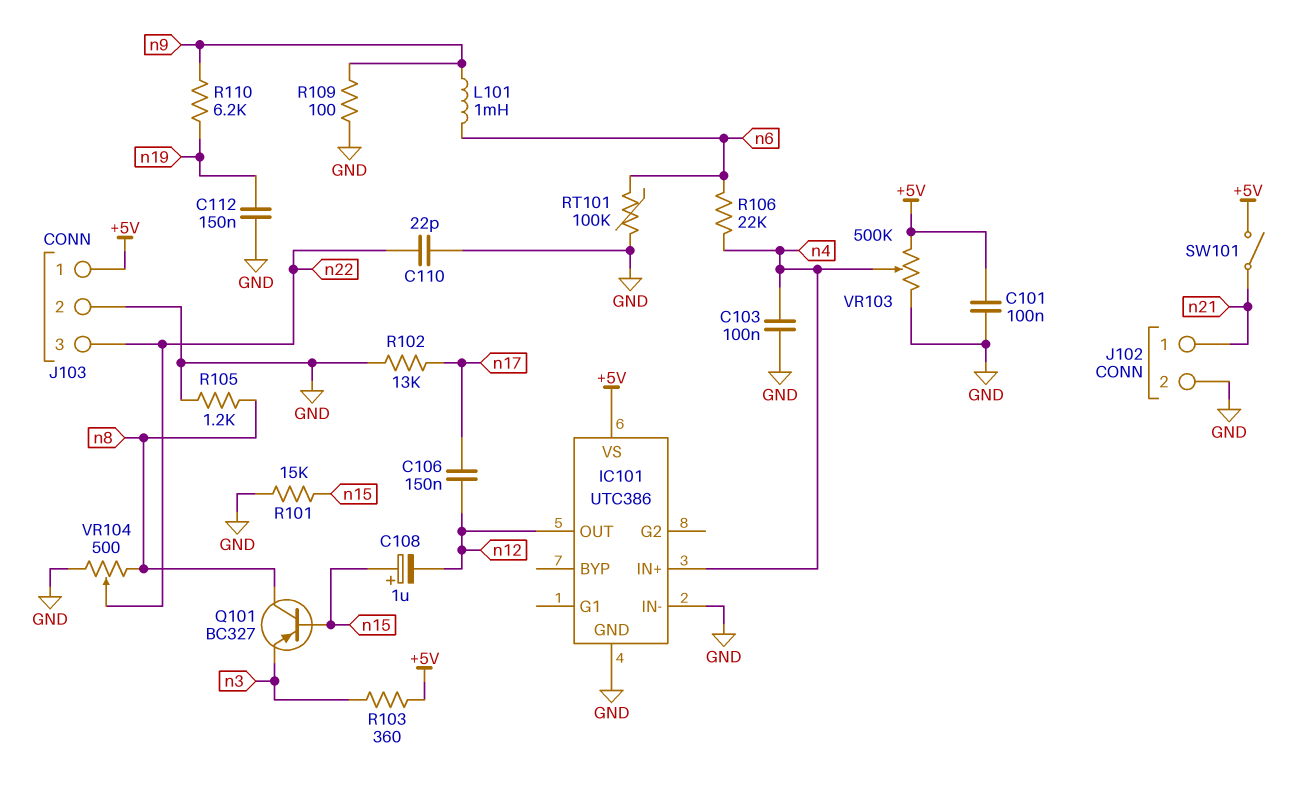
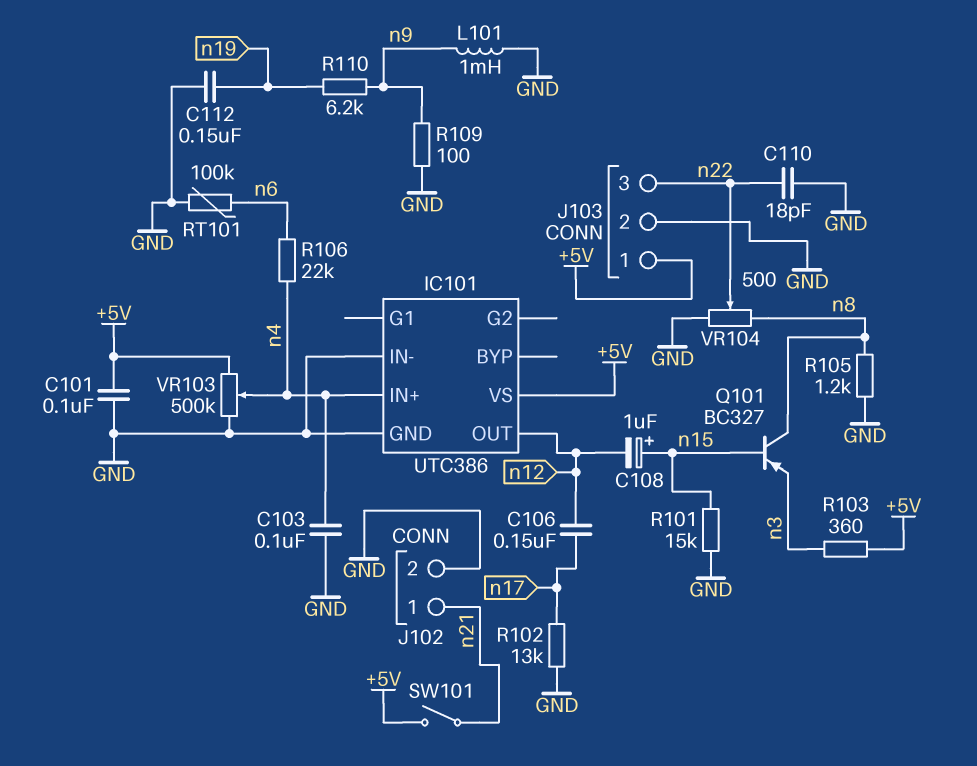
C110: 22pF (GND, n22) -> 18pF (GND, n22)
L101: 1mH (n6, n9) -> 1mH (GND, n9)

